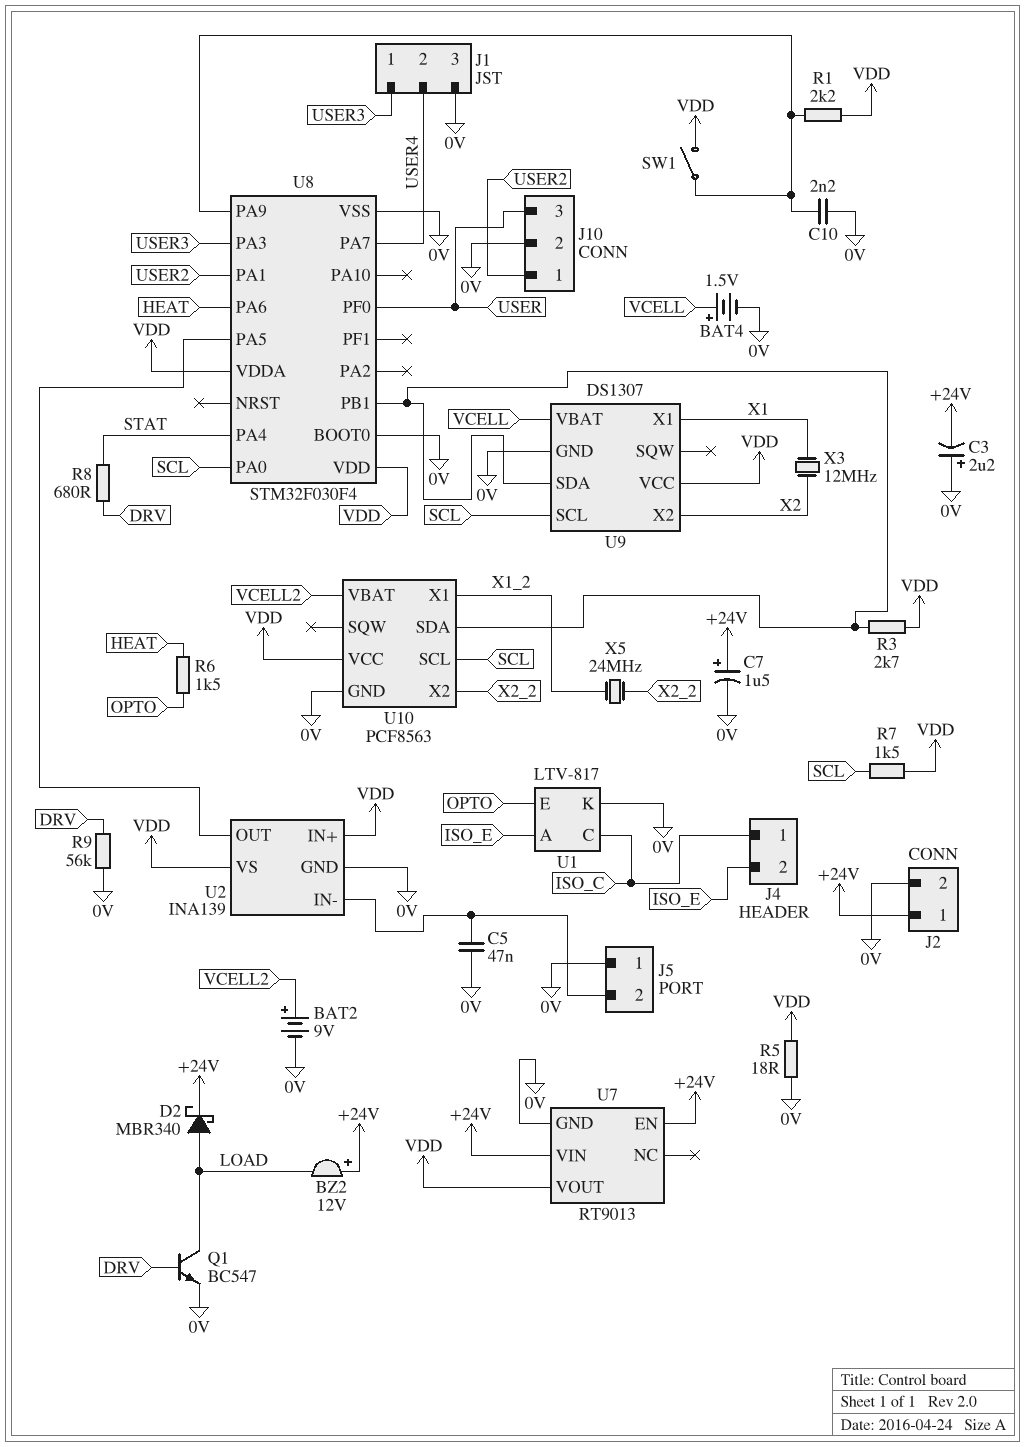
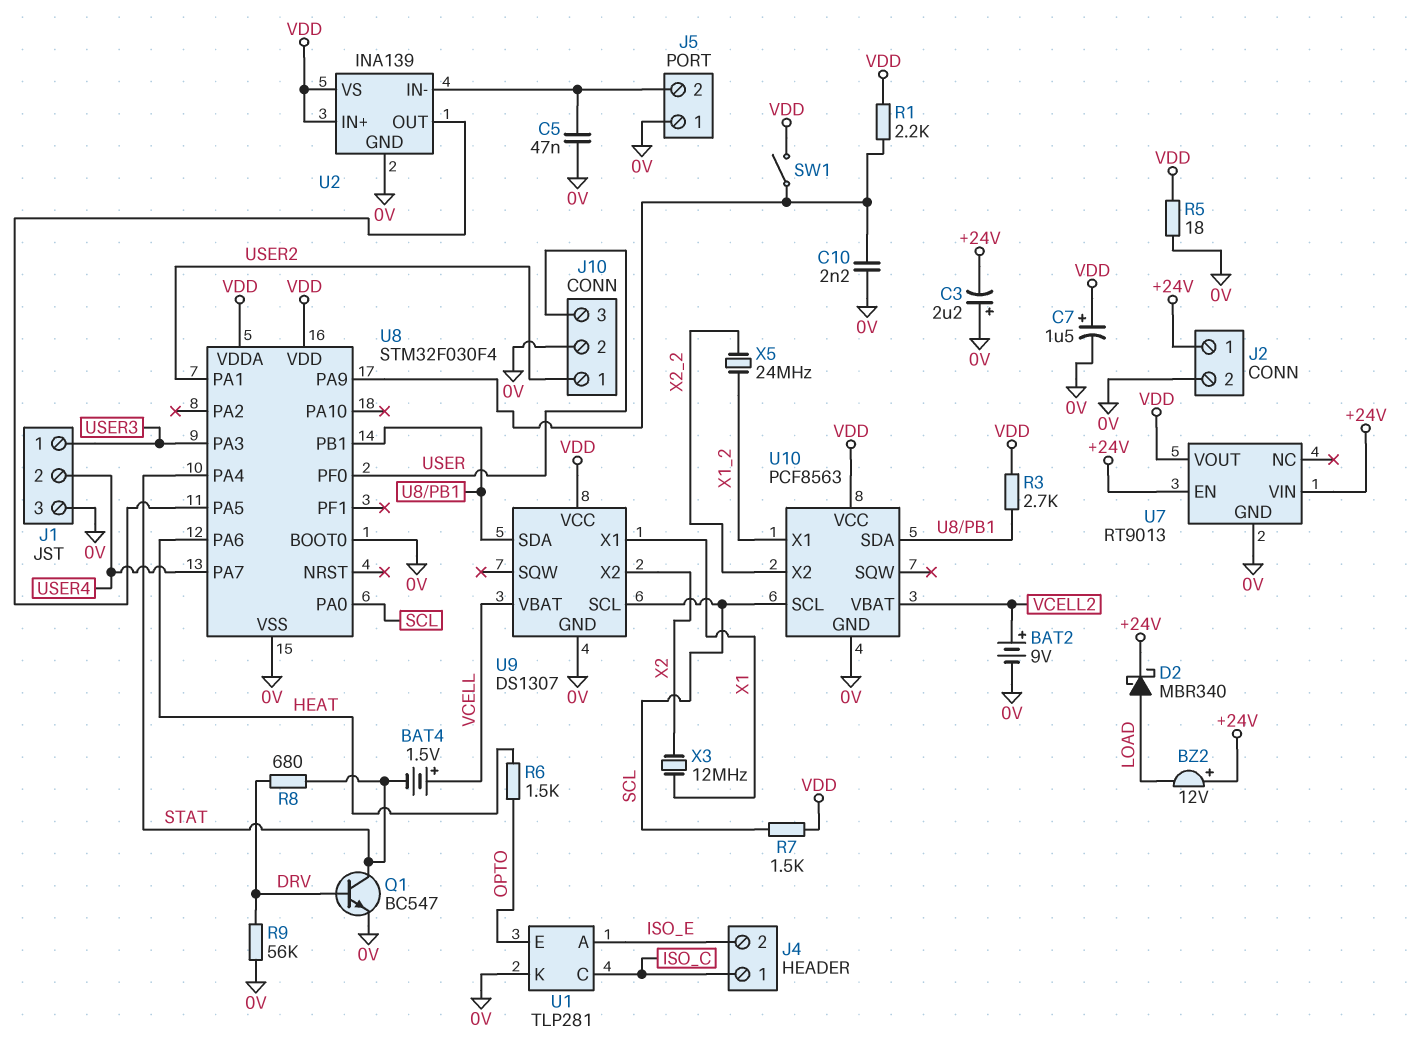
BAT4: 1.5V (plus VCELL, minus 0V) -> 1.5V (plus VCELL, minus STAT)
C7: 1.5uF (plus +24V, minus 0V) -> 1.5uF (plus VDD, minus 0V)
Q1: NPN BC547 (B DRV, C LOAD, E 0V) -> NPN BC547 (B DRV, C STAT, E 0V)
U1: LTV-817 -> TLP281

